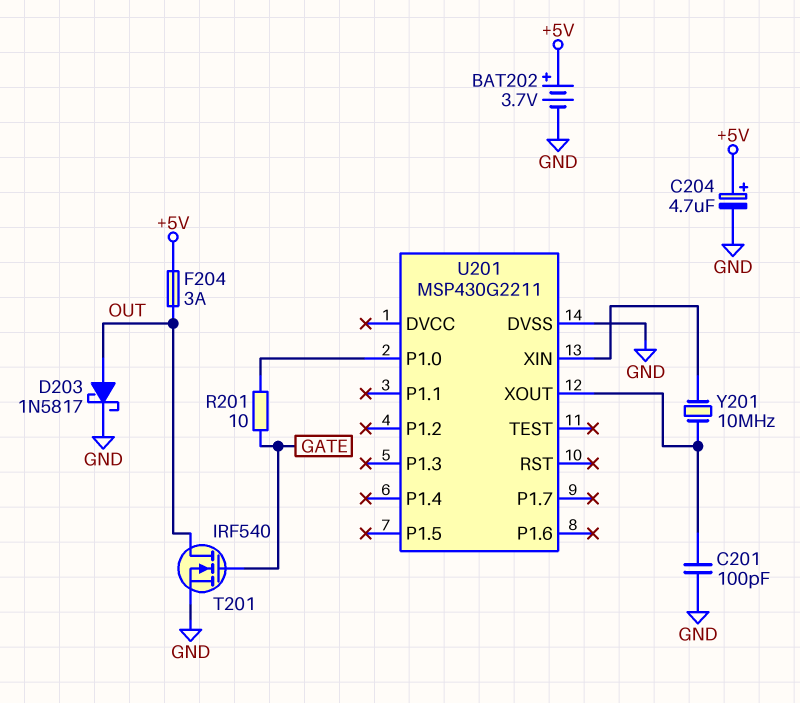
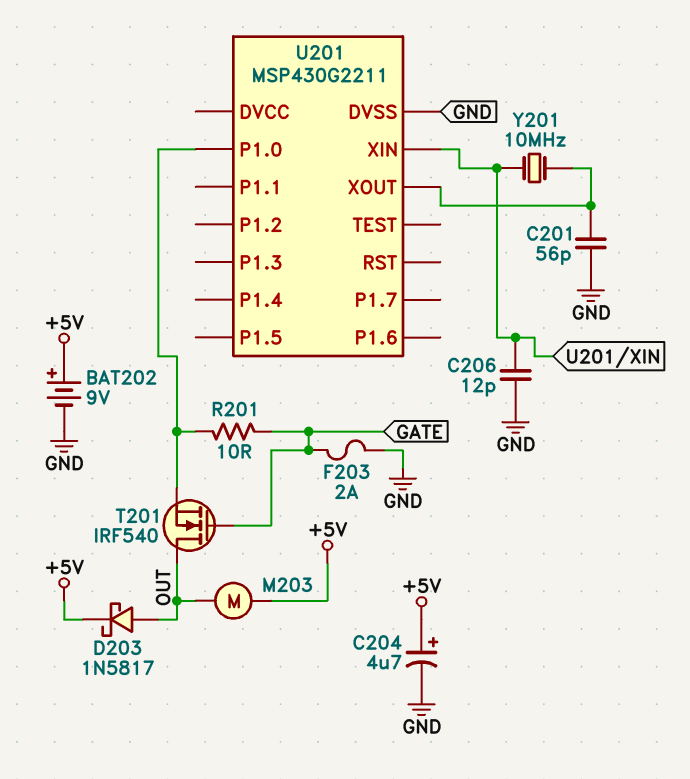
BAT202: 3.7V (plus +5V, minus GND) -> 9V (plus +5V, minus GND)
C201: 100pF (GND, U201/XOUT) -> 56pF (GND, U201/XOUT)
C206: none -> 12pF (GND, U201/XIN)
D203: schottky 1N5817 (A OUT, K GND) -> schottky 1N5817 (A OUT, K +5V)
F203: none -> 2A (GATE, GND)
F204: 3A (+5V, OUT) -> none
M203: none -> motor (+5V, OUT)
T201: NMOS IRF540 (G GATE, D OUT, S GND) -> NMOS IRF540 (G GATE, D OUT, S U201/P1.0)

